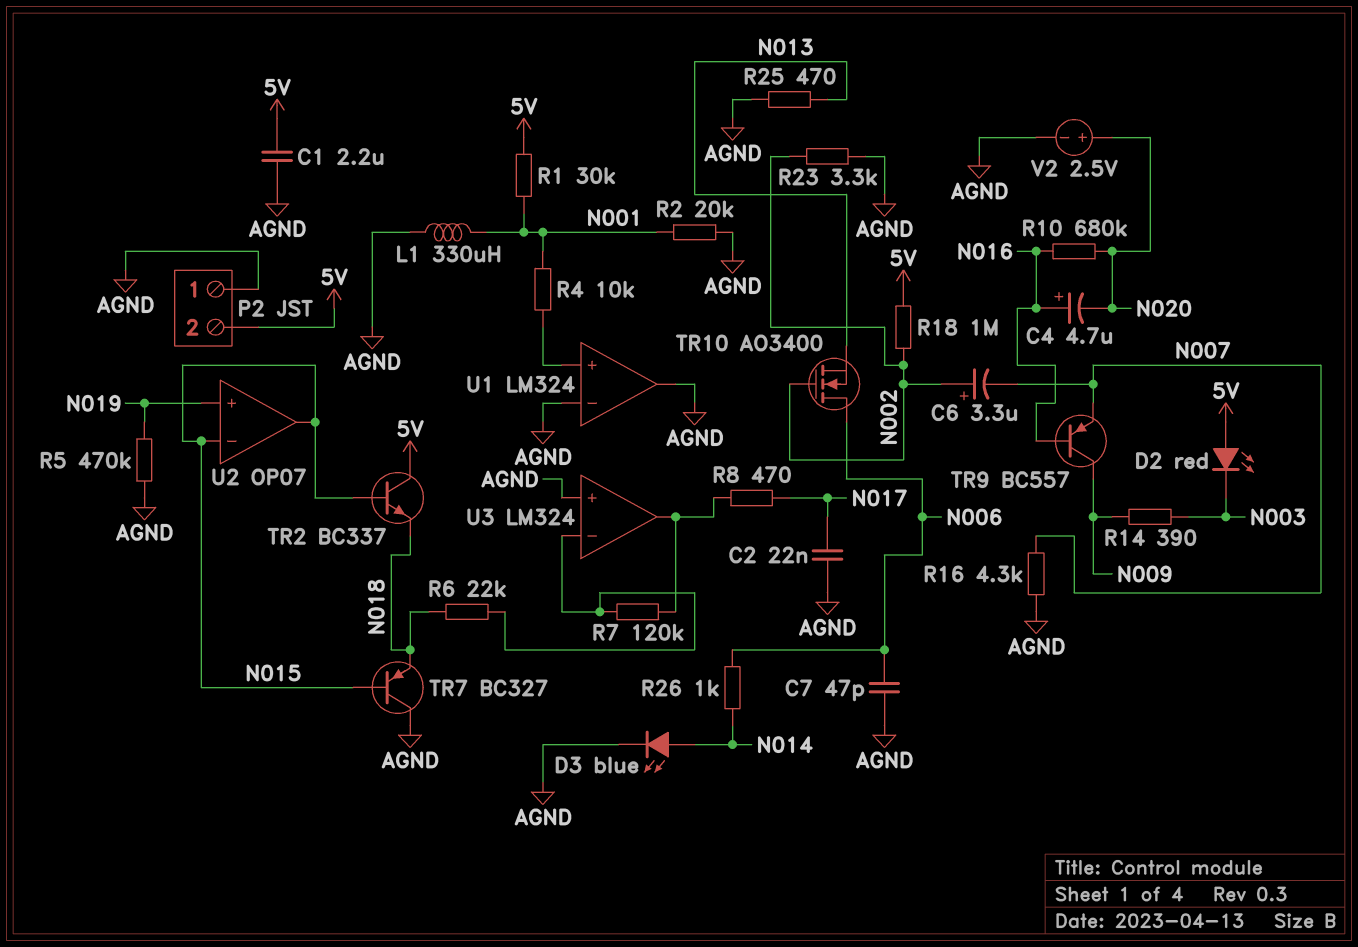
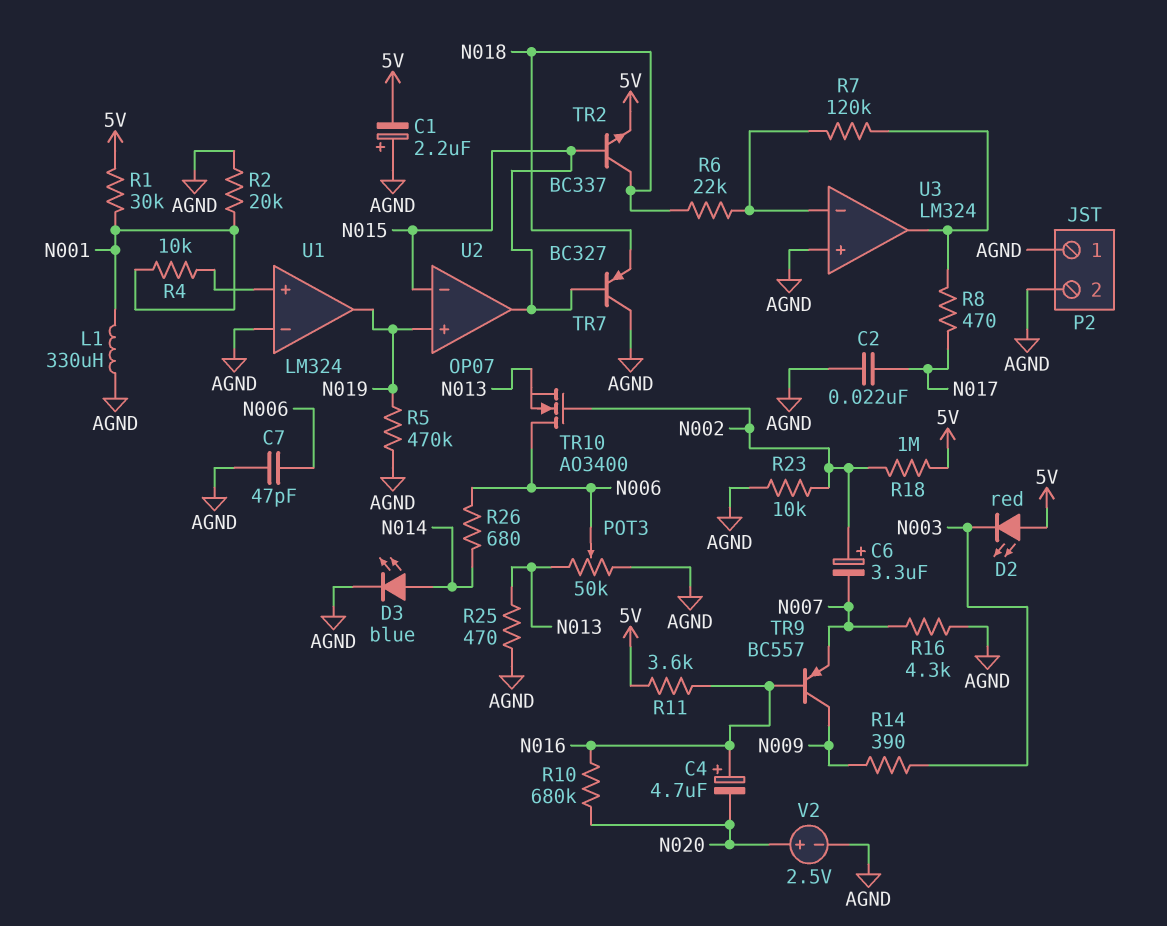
C1: 2.2uF (5V, AGND) -> 2.2uF (plus AGND, minus 5V)
P2 pin 2: 5V -> AGND
POT3: none -> 50k (AGND, N013, wiper N006)
R11: none -> 3.6k (5V, N016)
R23: 3.3k (AGND, N002) -> 10k (AGND, N002)
R26: 1k (N006, N014) -> 680 (N006, N014)
TR2: NPN BC337 (B N015, C 5V, E N018) -> NPN BC337 (B N015, C N018, E 5V)
U1 pin out: AGND -> N019

